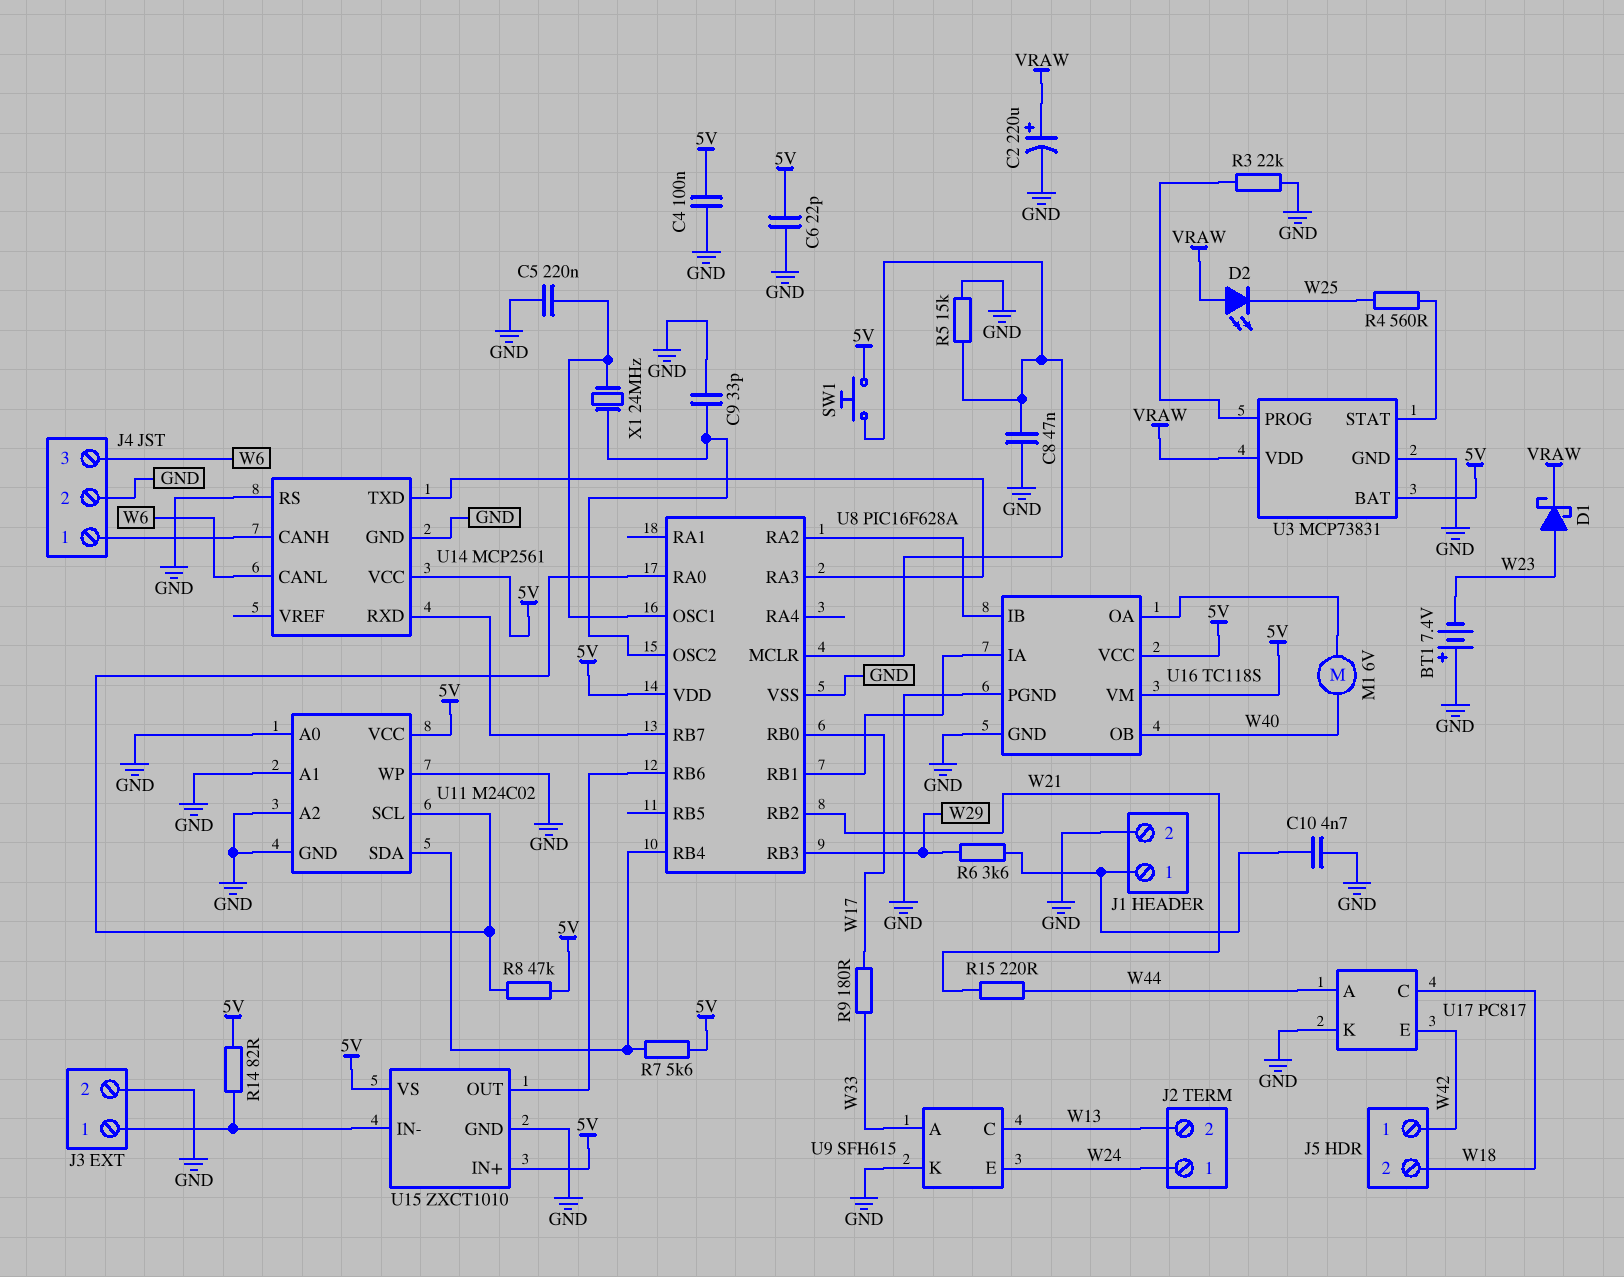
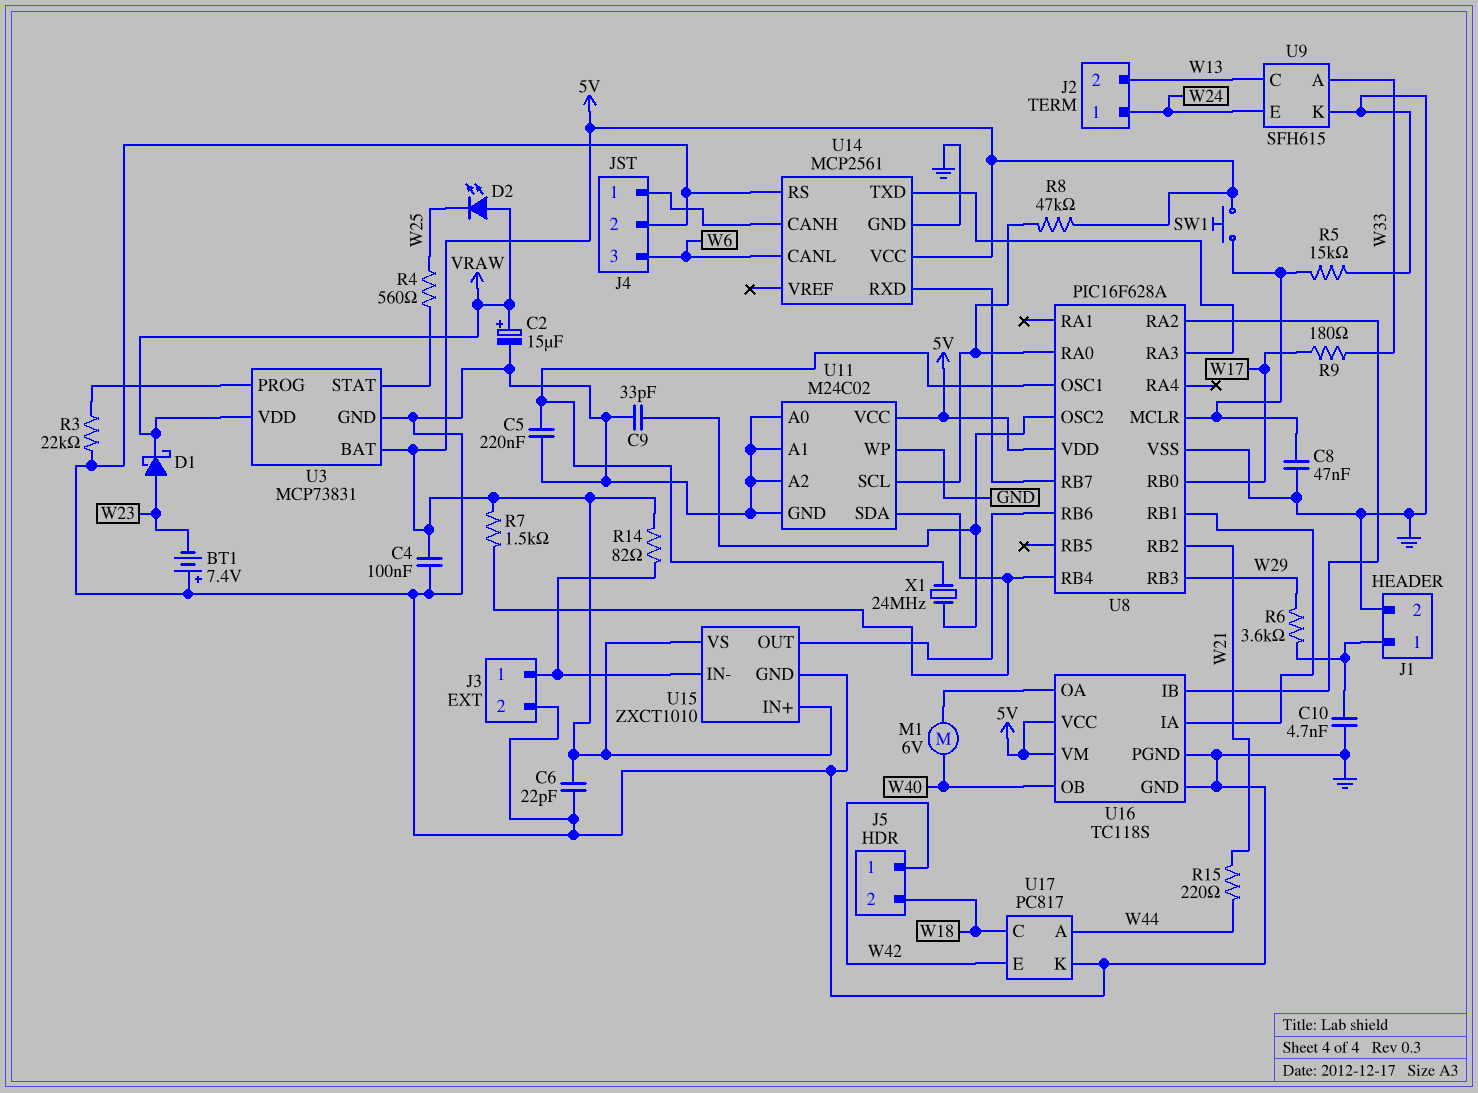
C2: 220uF (plus VRAW, minus GND) -> 15uF (plus VRAW, minus GND)
R7: 5.6k (5V, U8/RB4) -> 1.5k (5V, U8/RB4)

